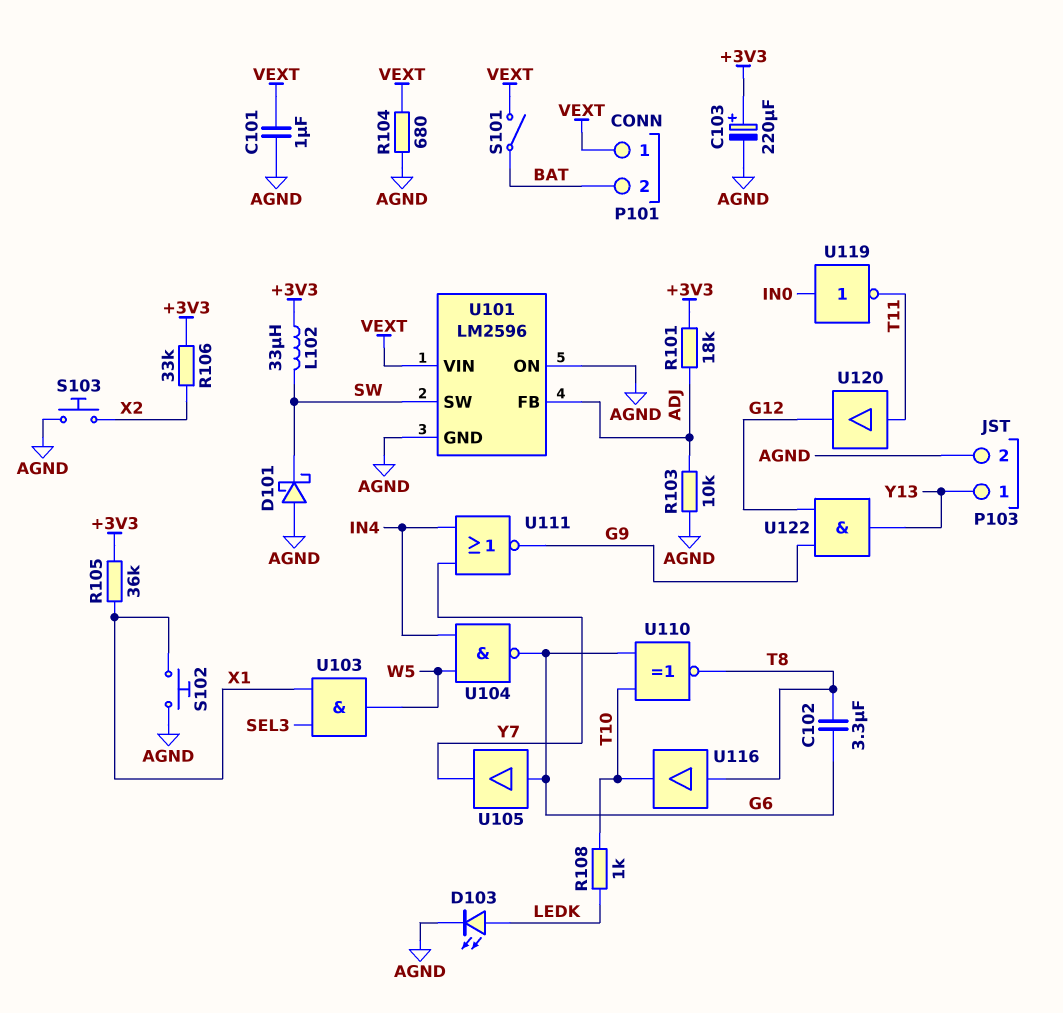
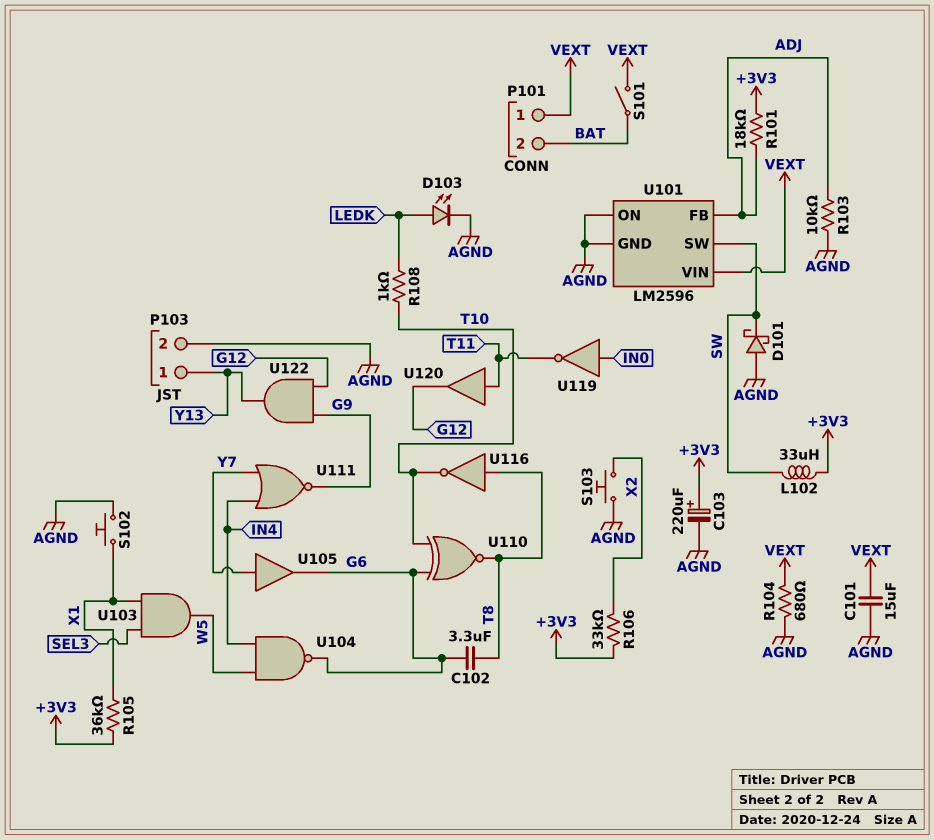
C101: 1uF (AGND, VEXT) -> 15uF (AGND, VEXT)
U105: buffer (in G6, out Y7) -> buffer (in Y7, out G6)
U116: buffer (in T8, out T10) -> NOT (in T8, out T10)

